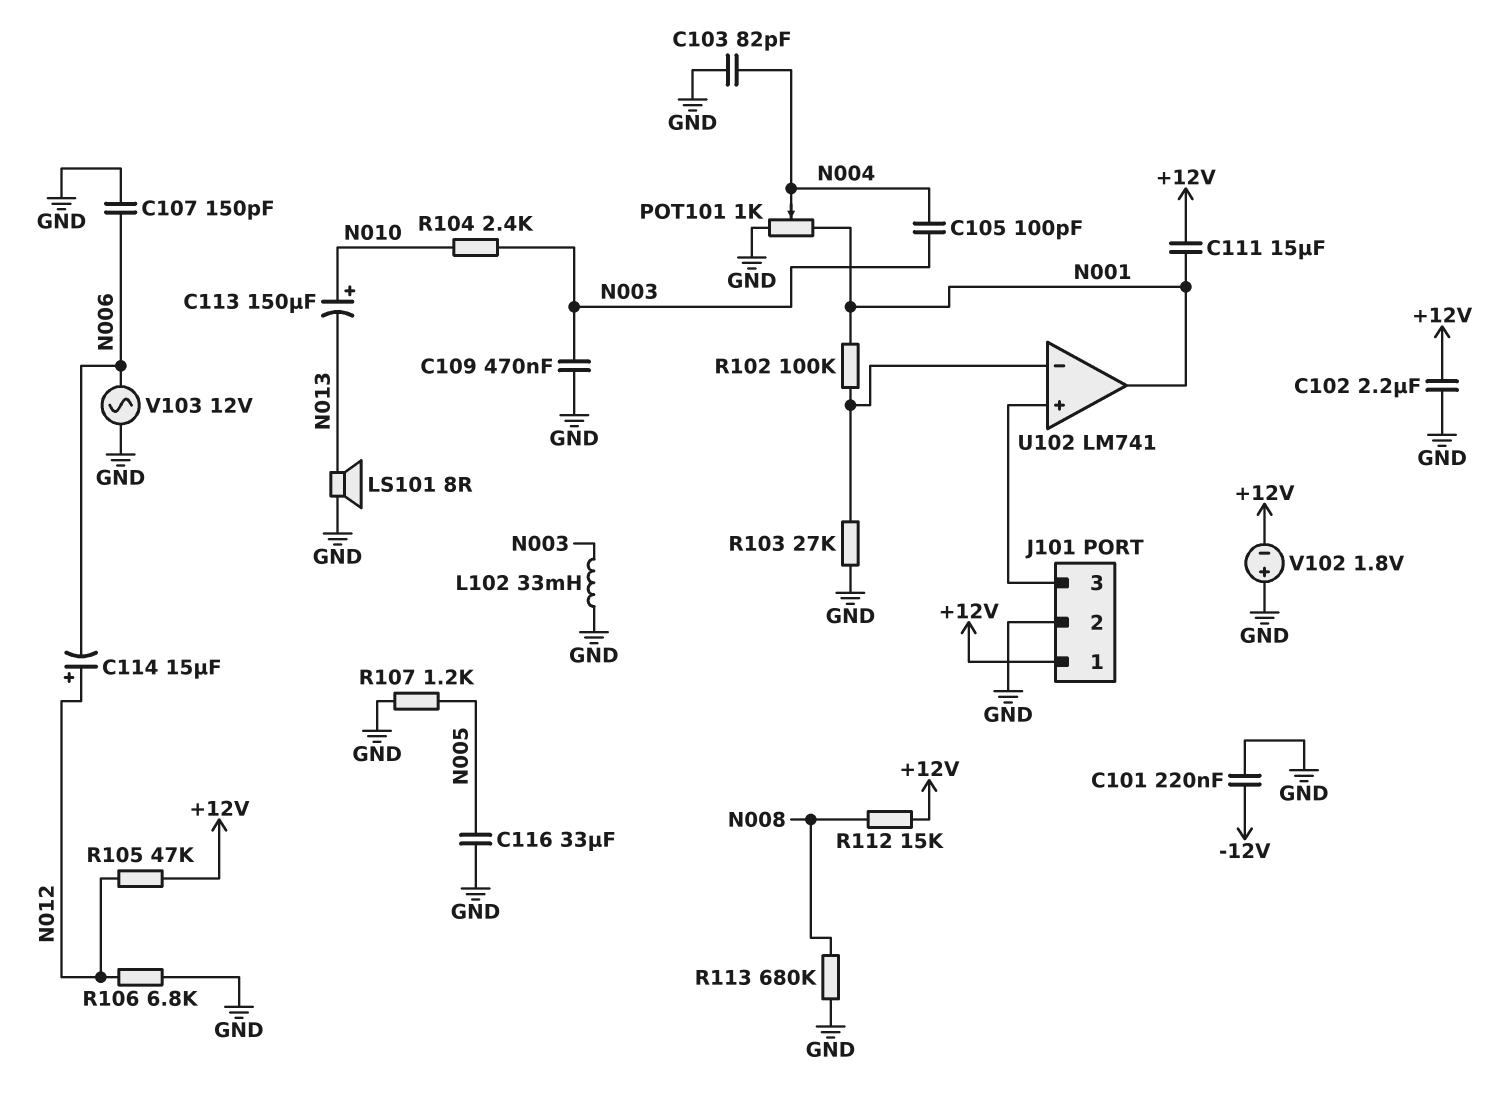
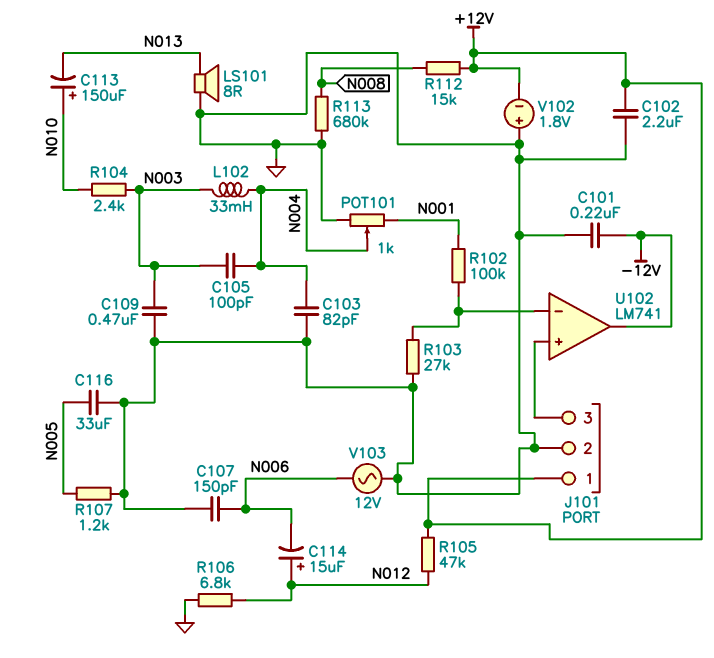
C111: 15uF (+12V, N001) -> none
L102: 33mH (GND, N003) -> 33mH (N003, N004)
U102 pin out: N001 -> -12V

